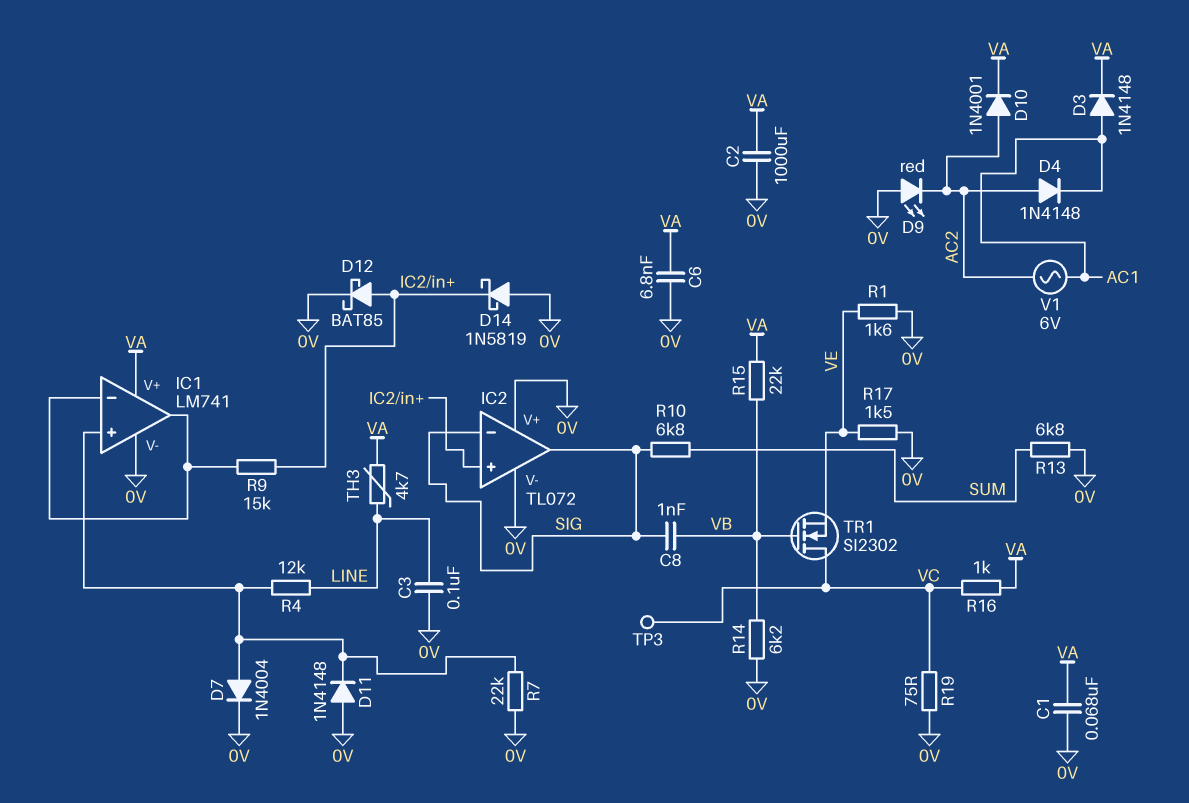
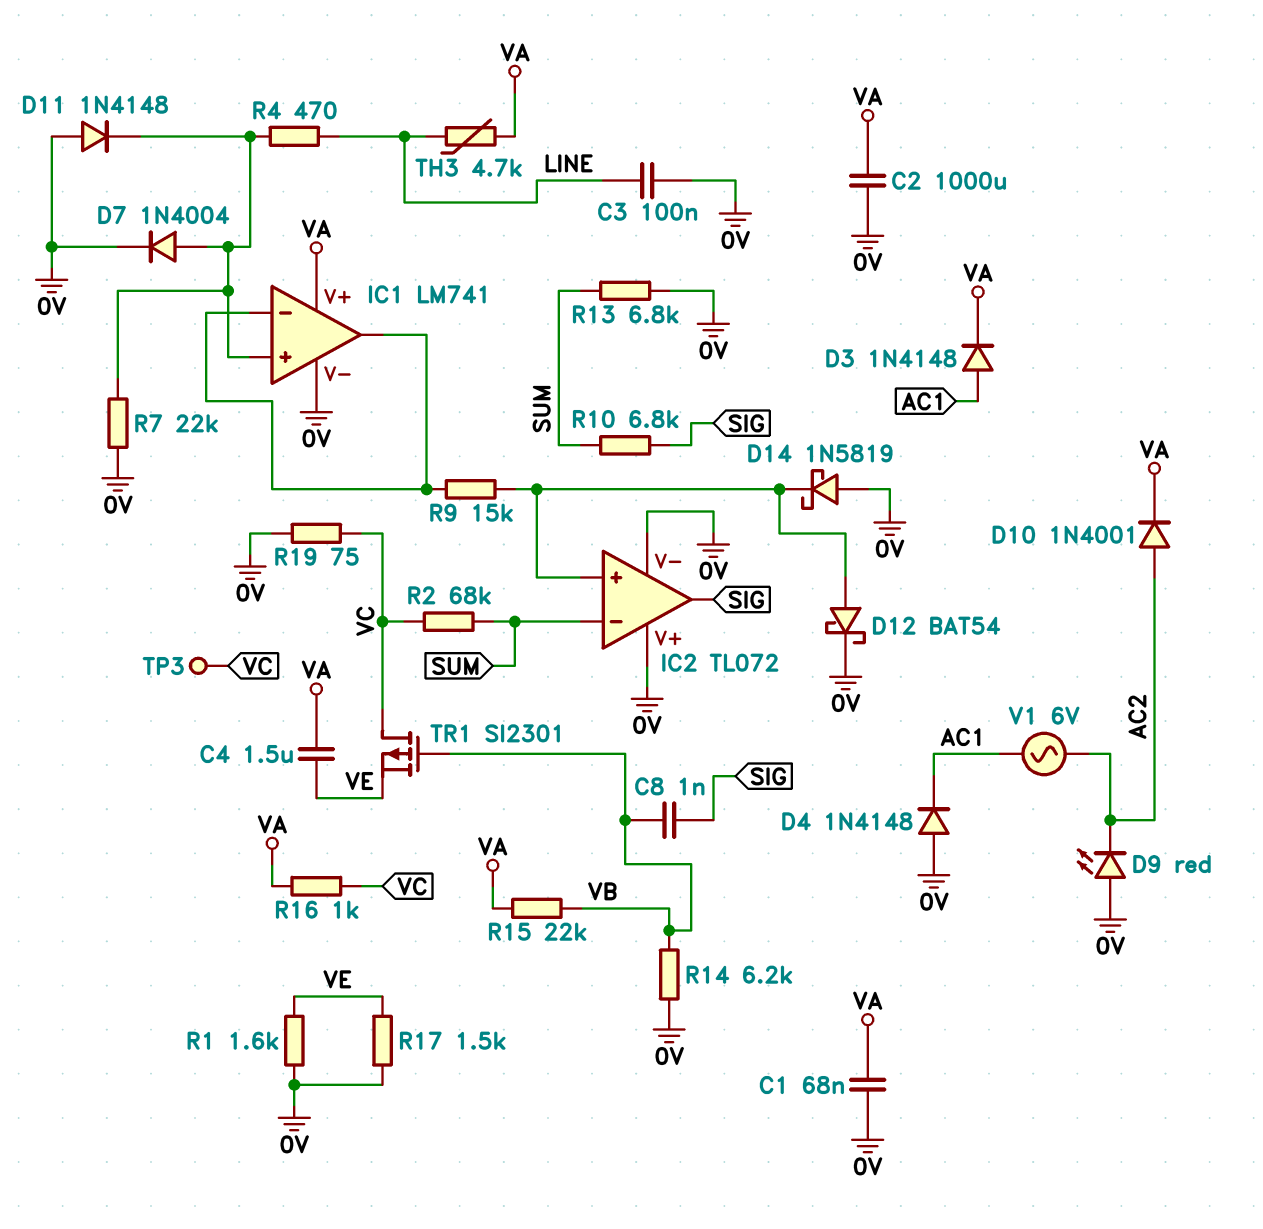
C4: none -> 1.5uF (VA, VE)
C6: 6.8nF (0V, VA) -> none
D4: diode 1N4148 (A AC2, K AC1) -> diode 1N4148 (A 0V, K AC1)
D12: schottky BAT85 (A IC2/in+, K 0V) -> schottky BAT54 (A IC2/in+, K 0V)
IC2 pin in-: SIG -> SUM
R2: none -> 68k (SUM, VC)
R4: 12k (IC1/in+, LINE) -> 470 (IC1/in+, LINE)
TR1: NMOS SI2302 (G VB, D VC, S VE) -> PMOS SI2301 (G VB, D VC, S VE)

